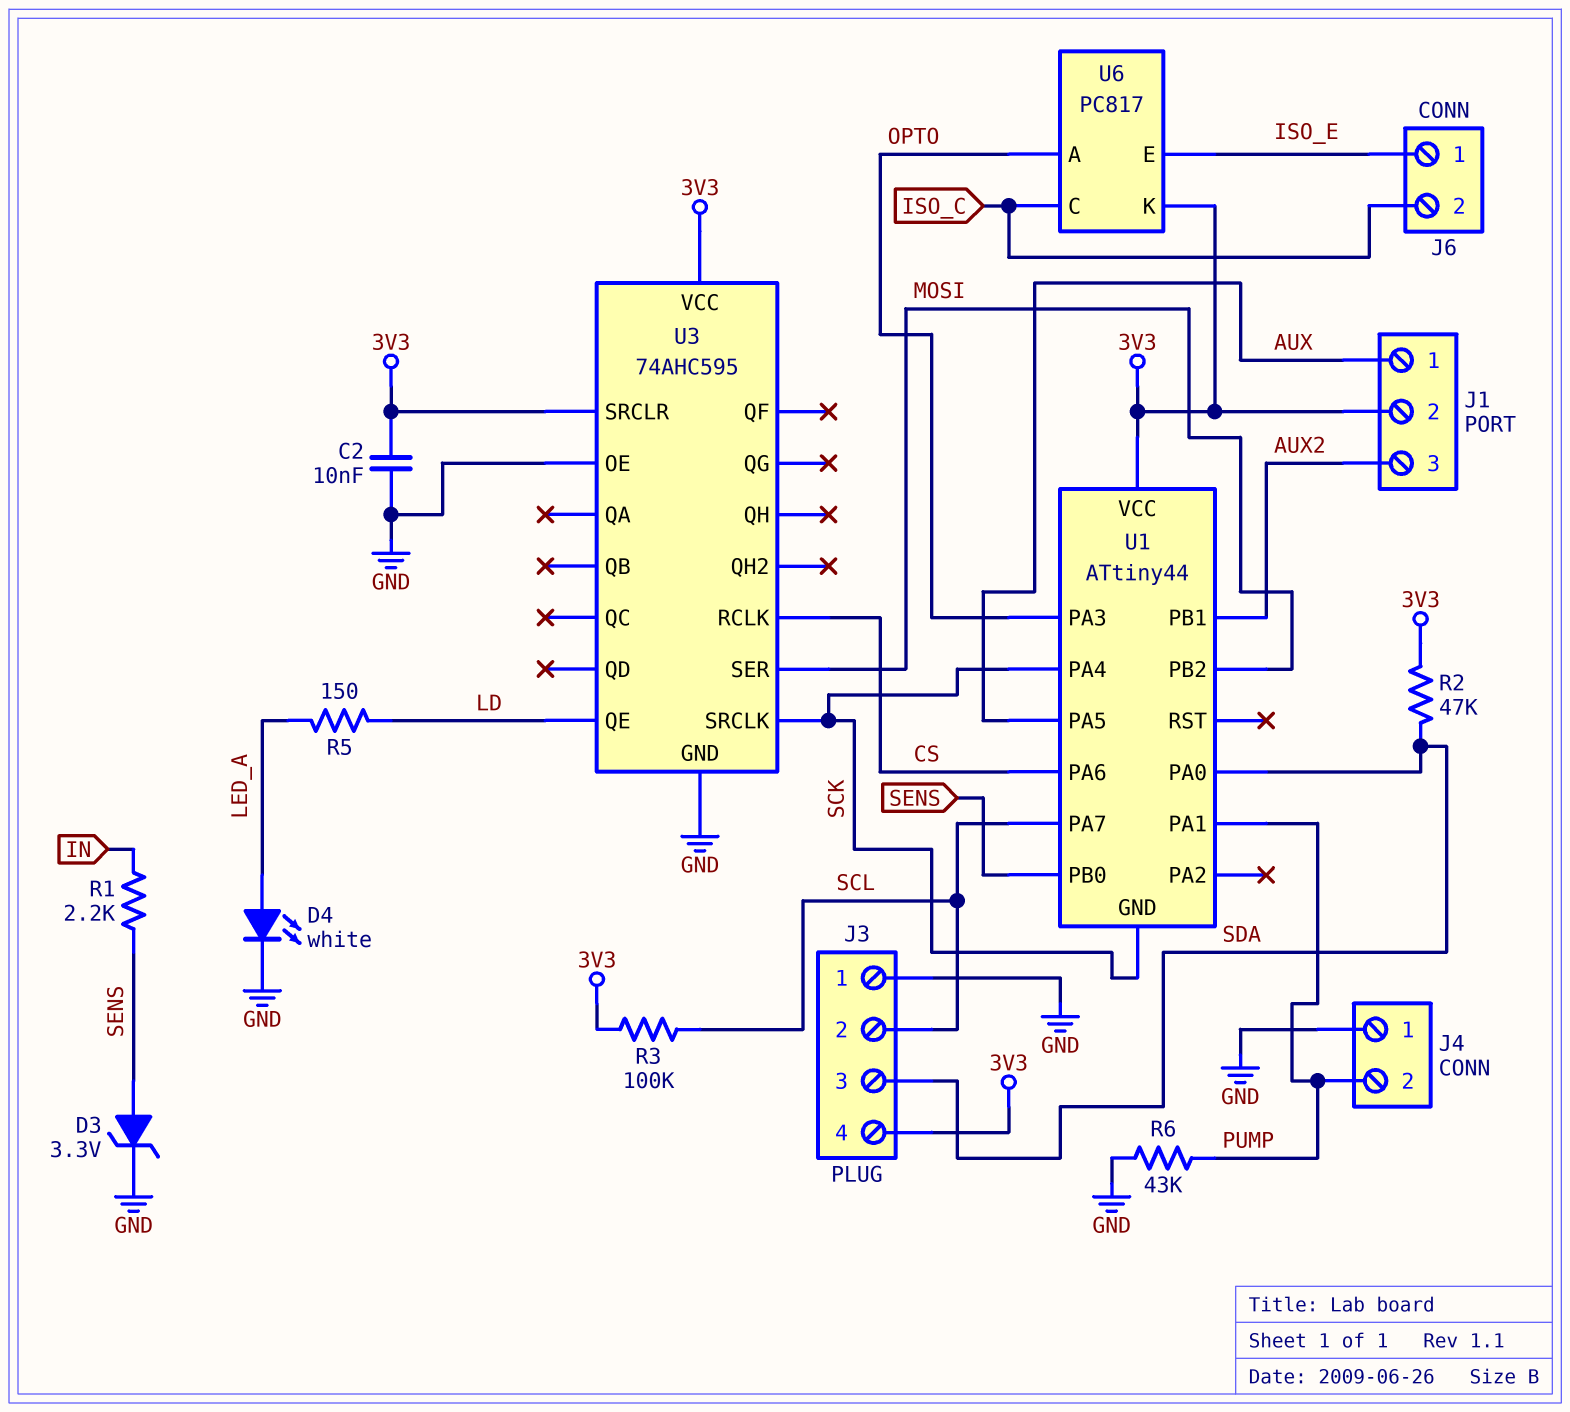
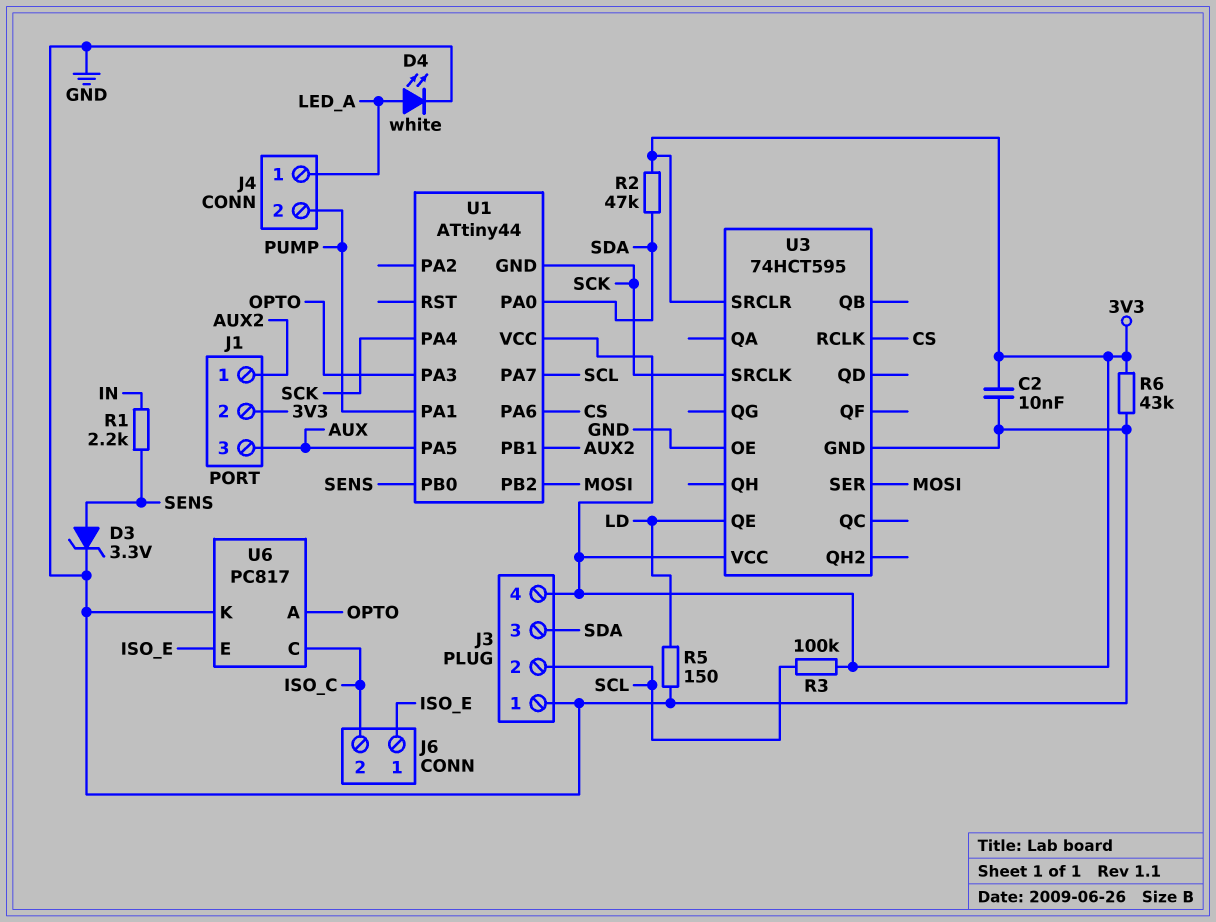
J1 pin 1: AUX -> AUX2
J1 pin 3: AUX2 -> AUX
J4 pin 1: GND -> LED_A
R5: 150 (LD, LED_A) -> 150 (GND, LD)
R6: 43k (GND, PUMP) -> 43k (3V3, GND)
U3: 74AHC595 -> 74HCT595
U6 pin K: 3V3 -> GND

